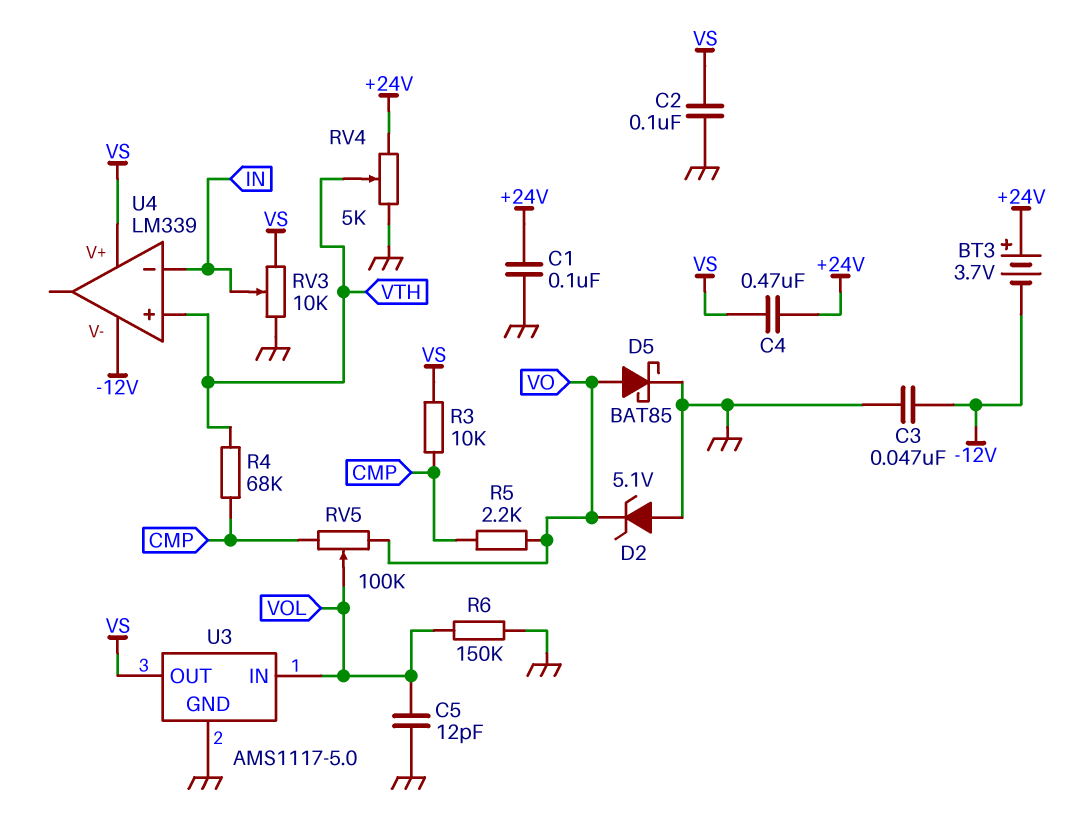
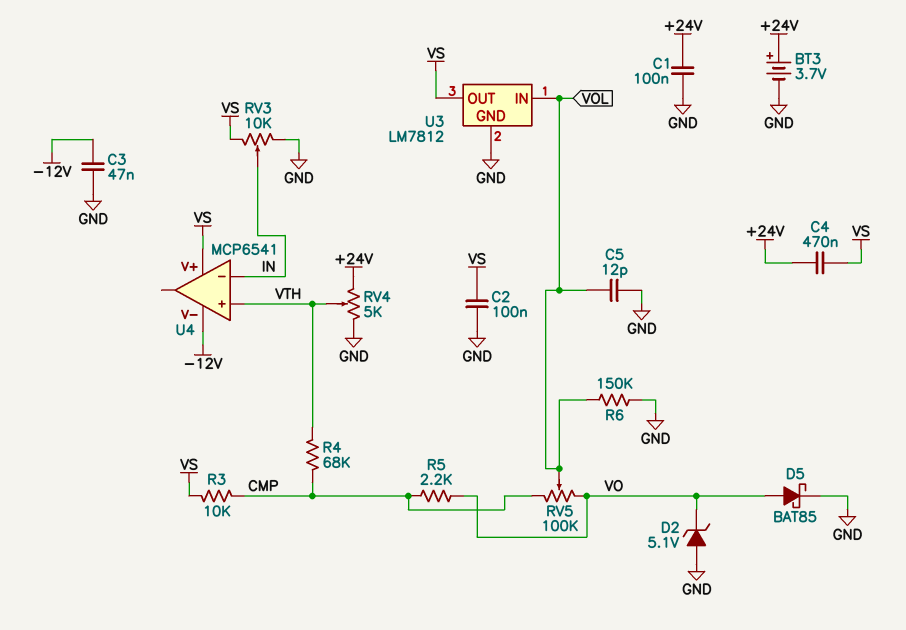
BT3: 3.7V (plus +24V, minus -12V) -> 3.7V (plus +24V, minus GND)
U3: AMS1117-5.0 -> LM7812
U4: LM339 -> MCP6541

